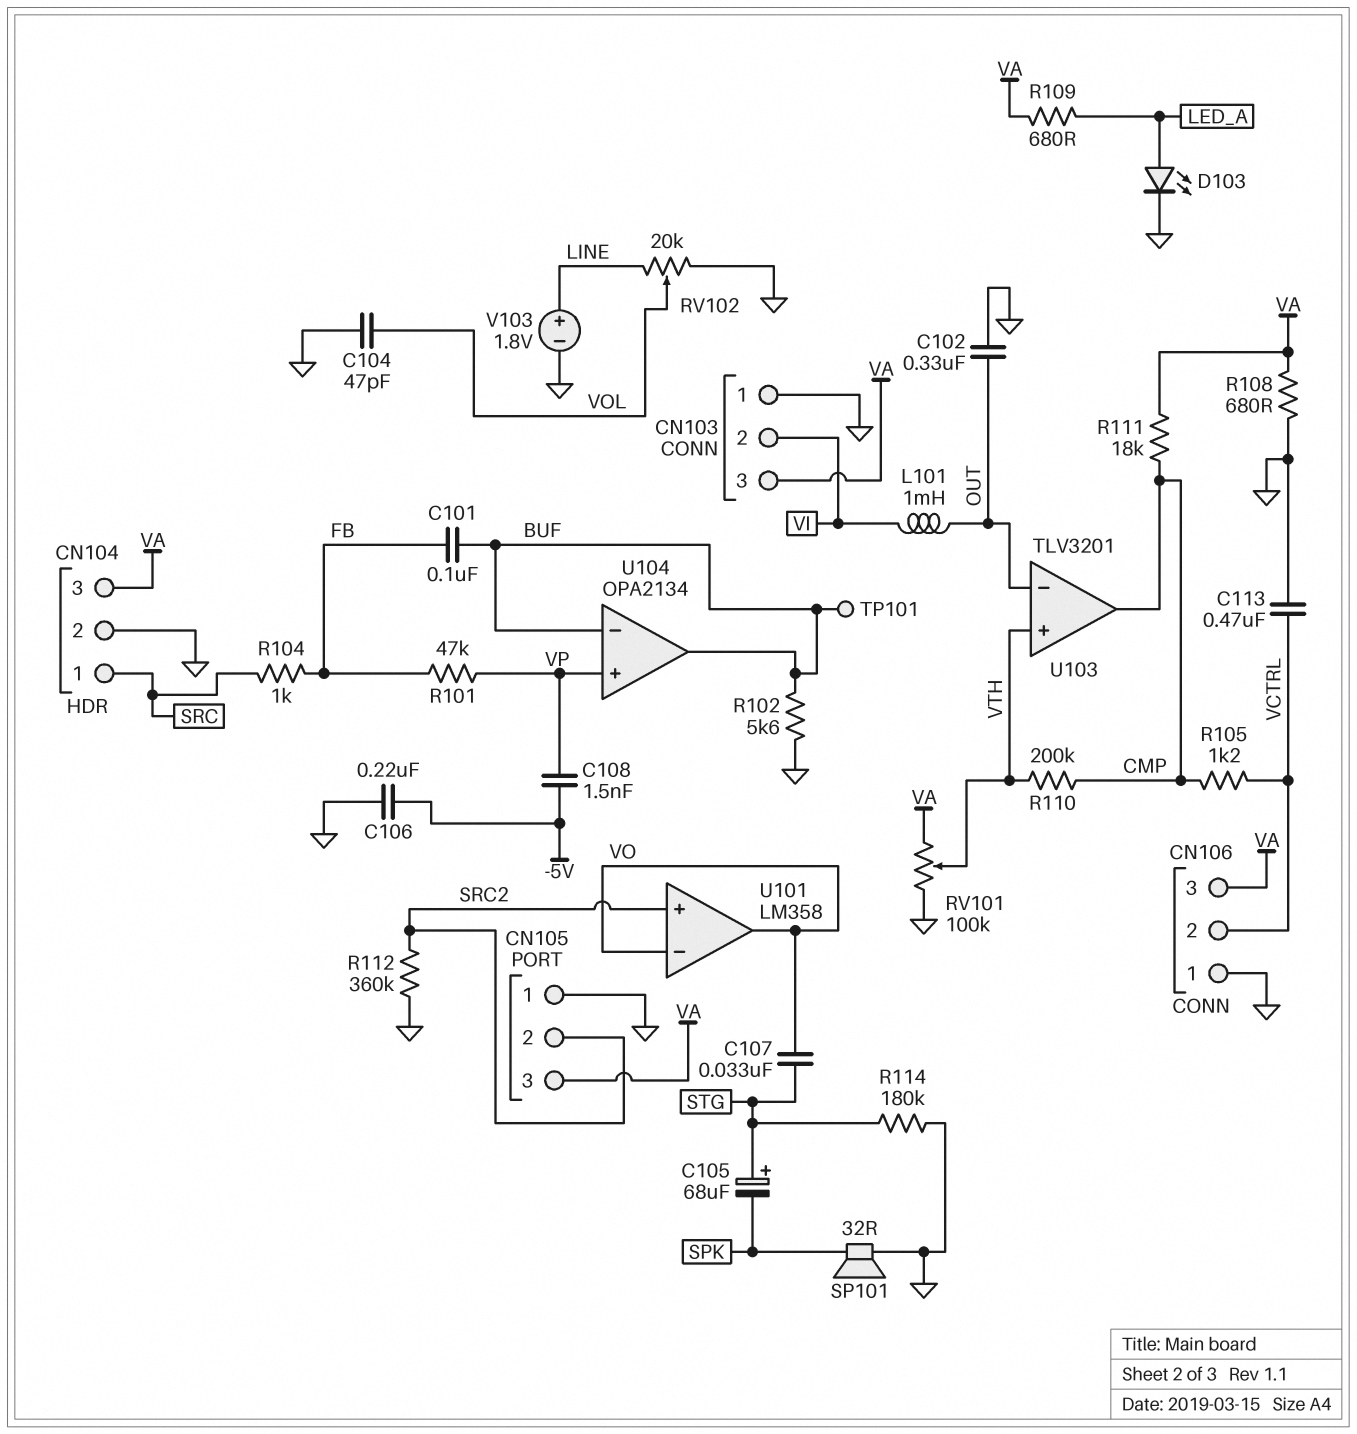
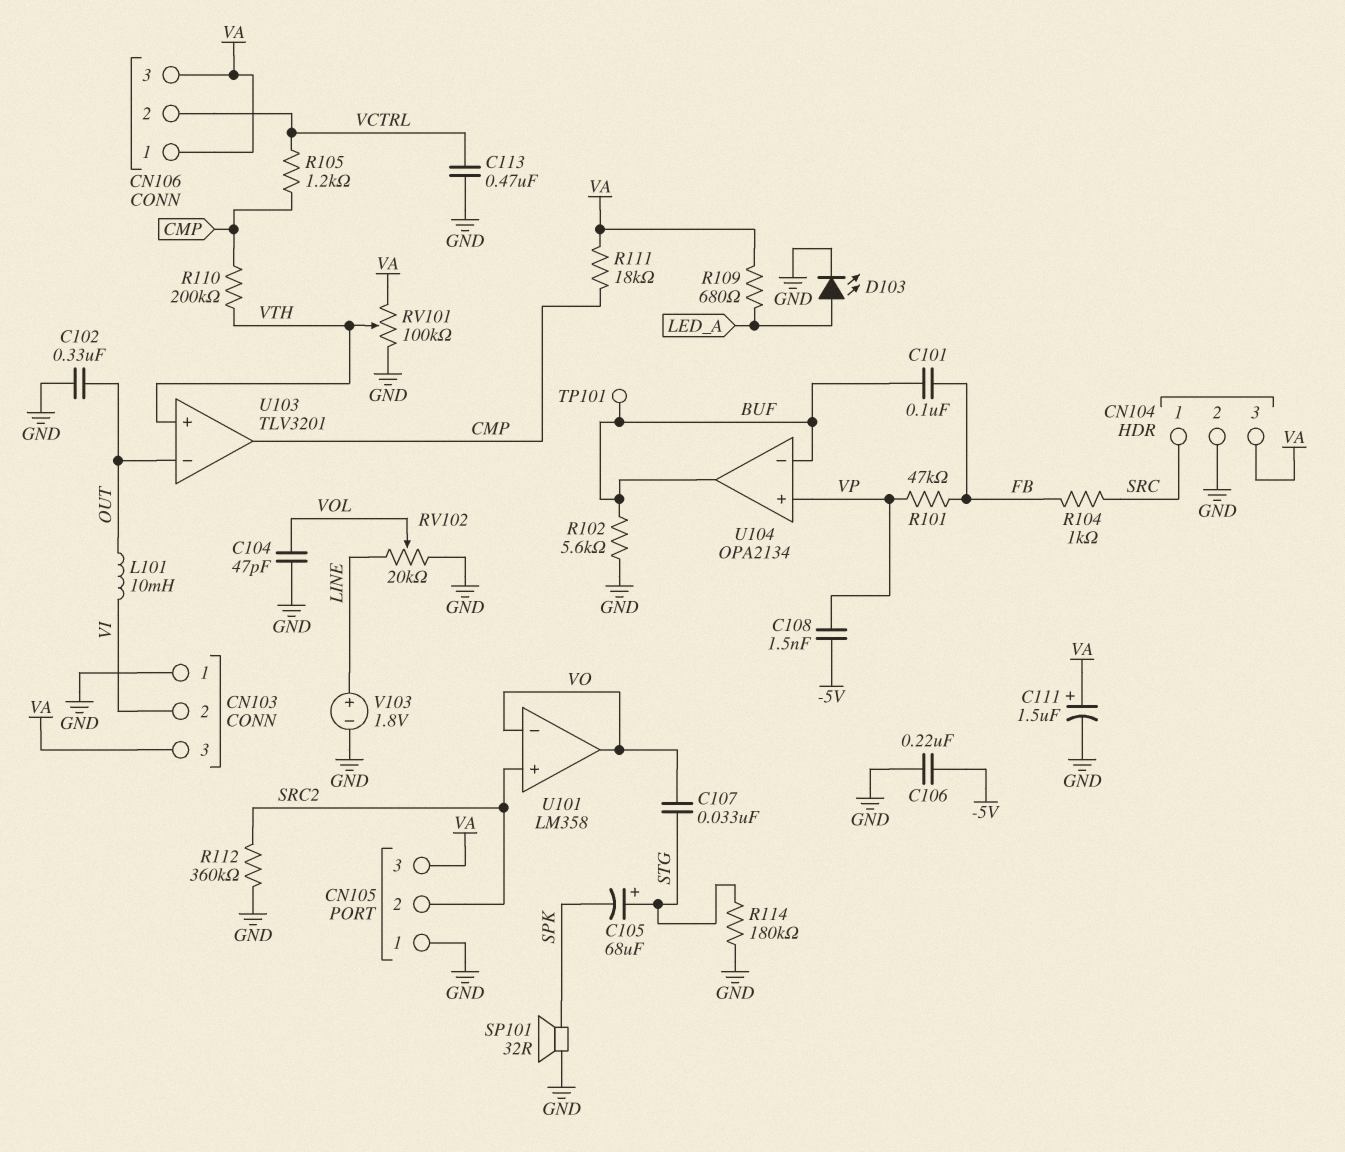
C111: none -> 1.5uF (plus VA, minus GND)
CN106 pin 1: GND -> VA
L101: 1mH (OUT, VI) -> 10mH (OUT, VI)
R108: 680 (GND, VA) -> none

